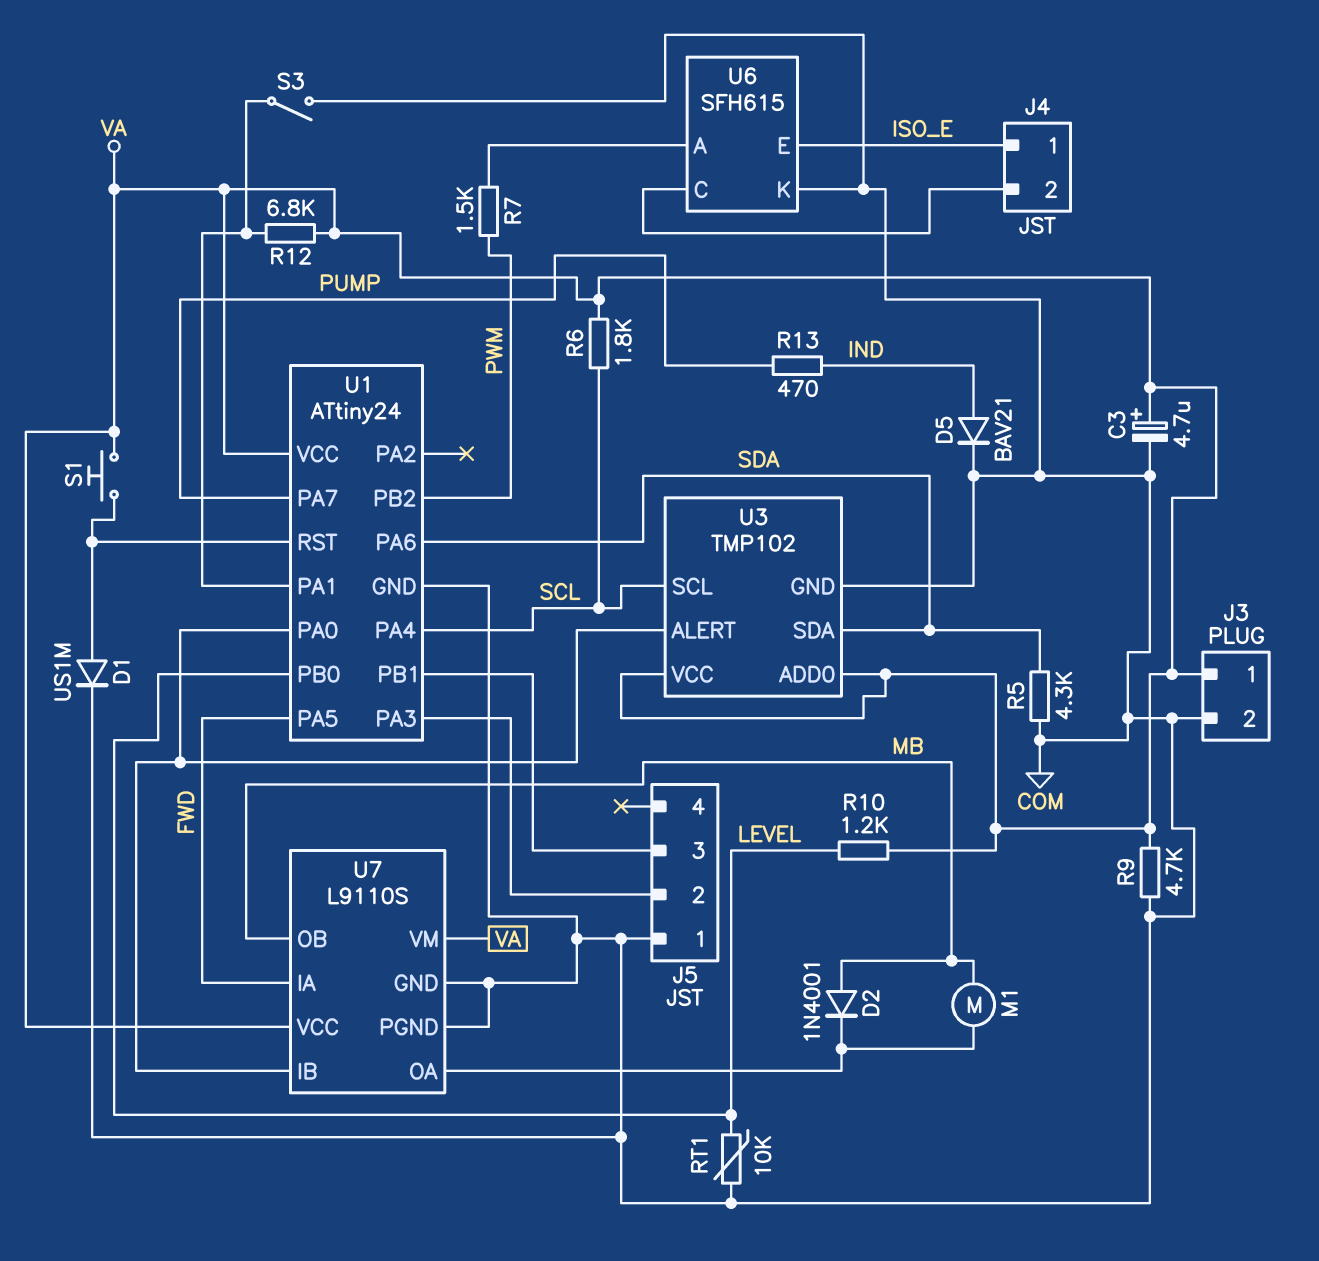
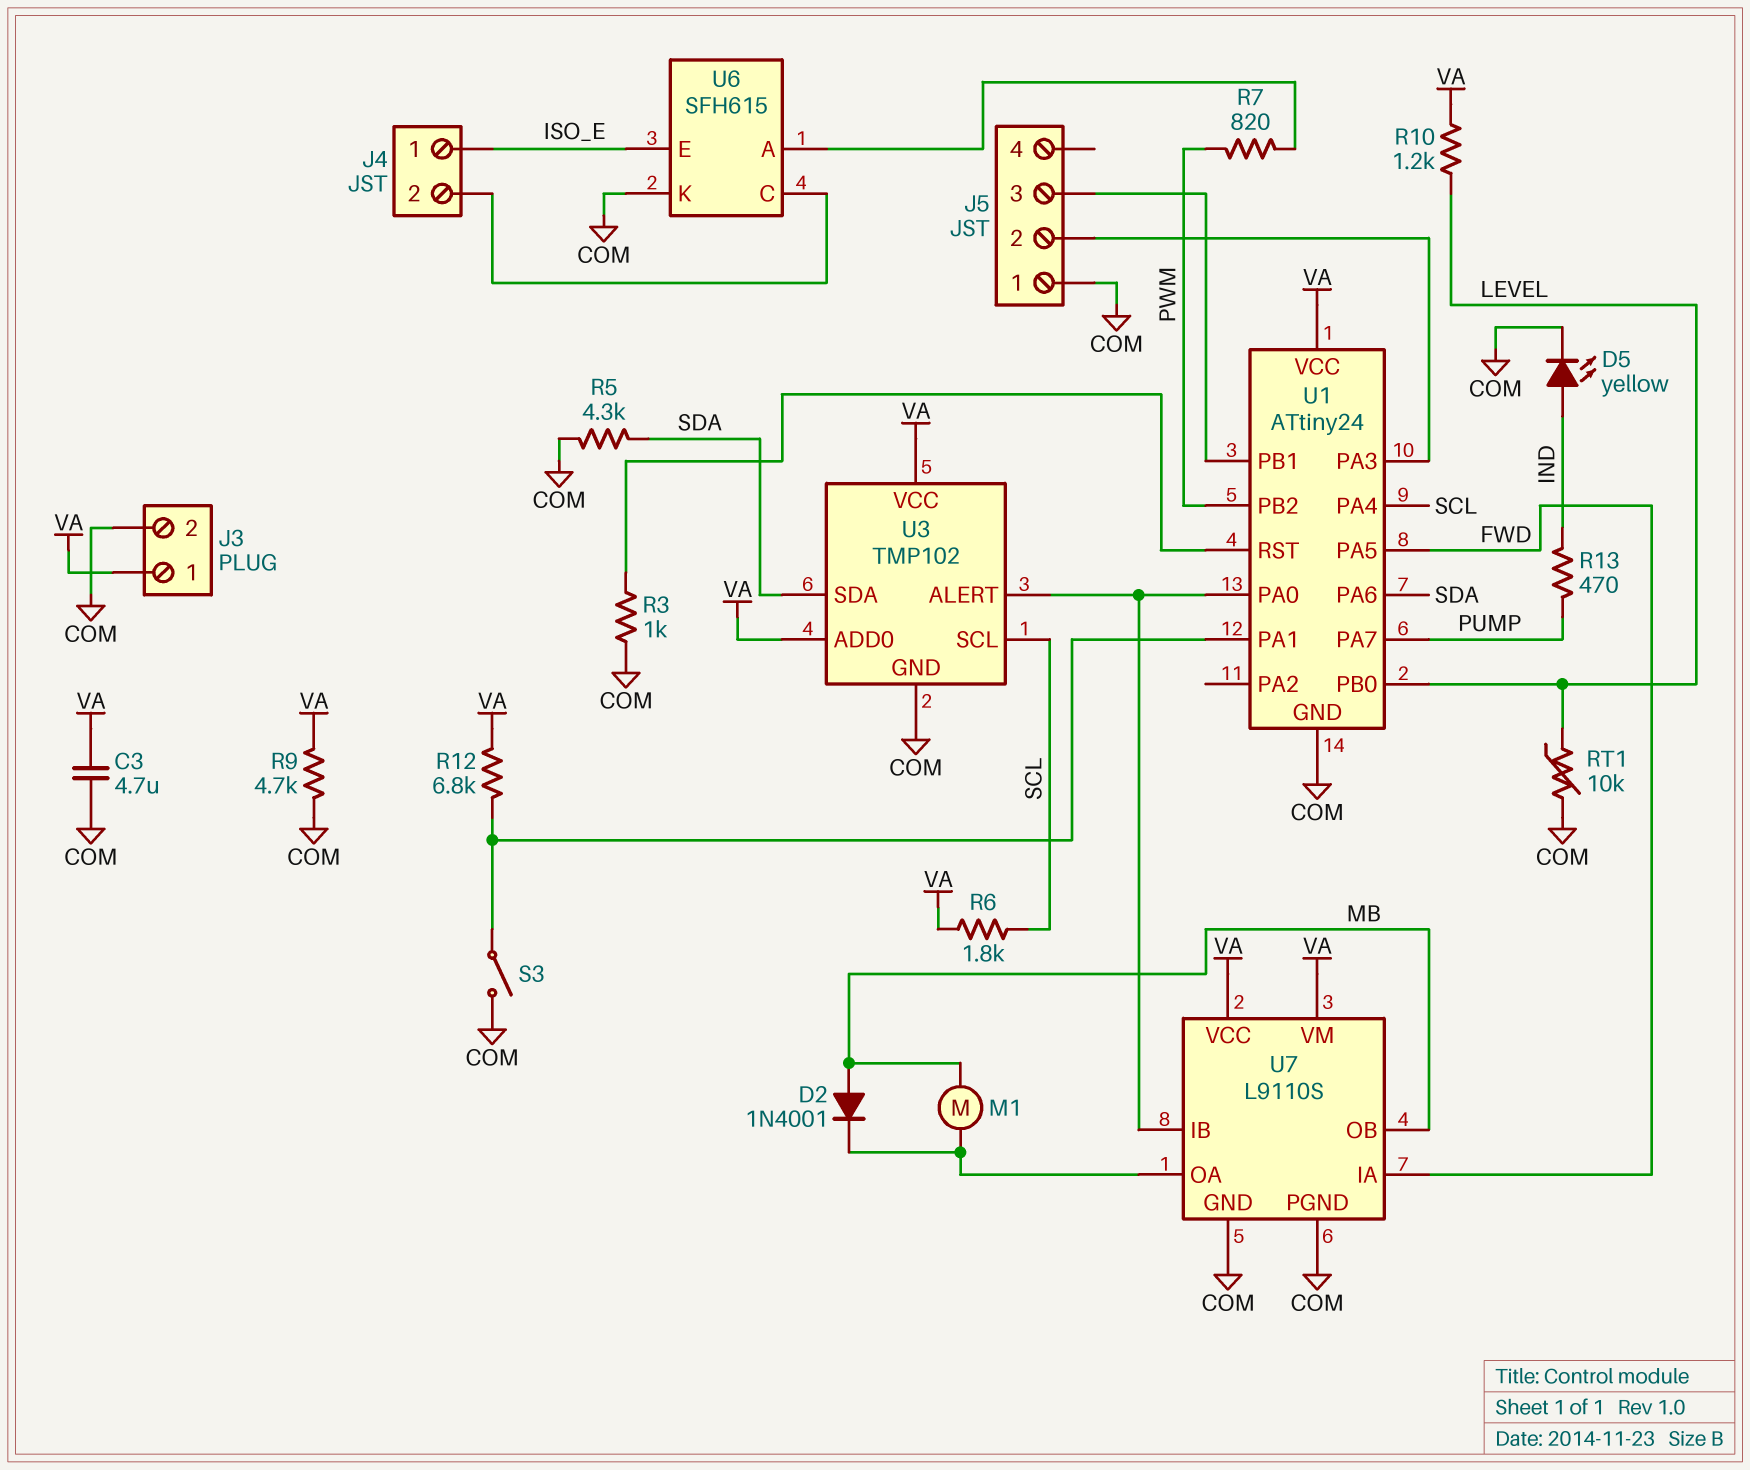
C3: 4.7uF (plus VA, minus COM) -> 4.7uF (COM, VA)
D1: diode US1M (A U1/RST, K COM) -> none
D5: diode BAV21 (A IND, K COM) -> LED yellow (A IND, K COM)
R3: none -> 1k (COM, U1/RST)
R7: 1.5k (PWM, U6/A) -> 820 (PWM, U6/A)
S1: button (U1/RST, VA) -> none

